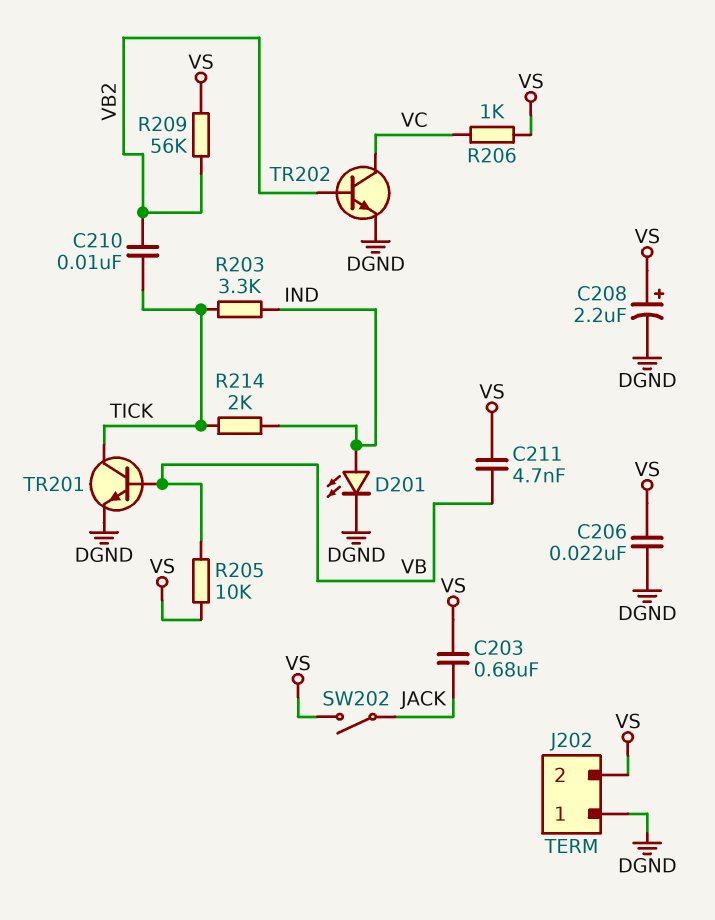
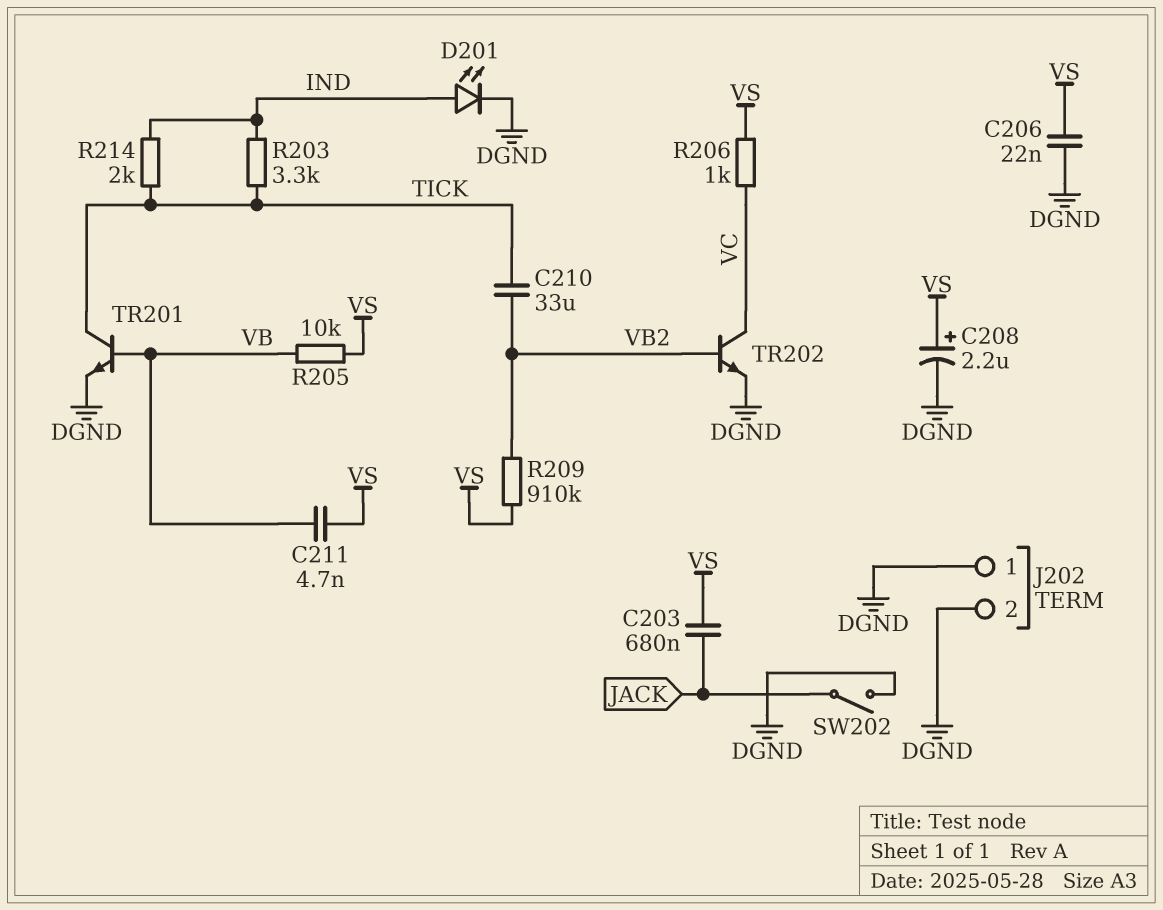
C210: 10nF (TICK, VB2) -> 33uF (TICK, VB2)
J202 pin 2: VS -> DGND
R209: 56k (VB2, VS) -> 910k (VB2, VS)
SW202: switch (JACK, VS) -> switch (DGND, JACK)

